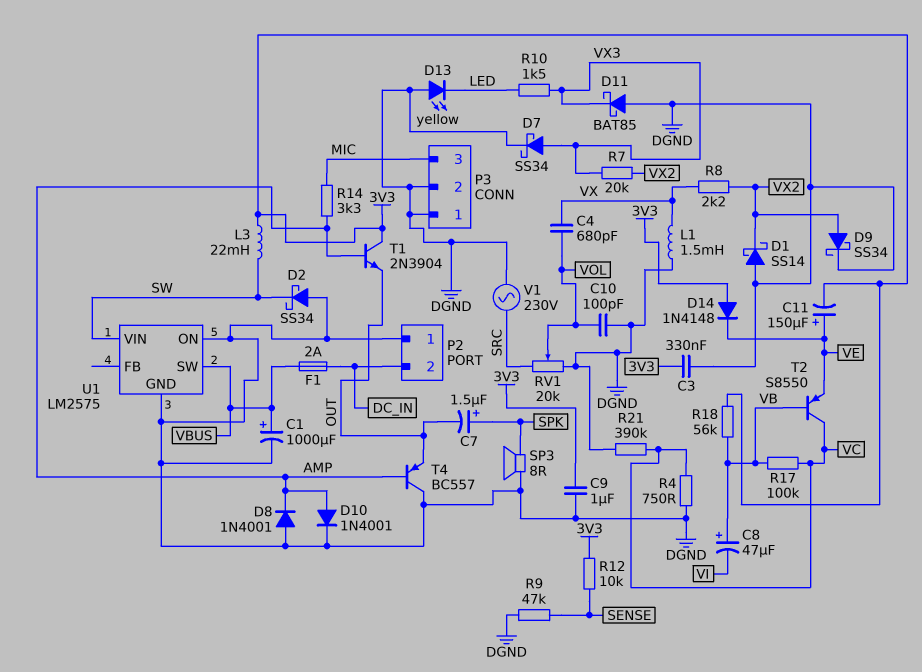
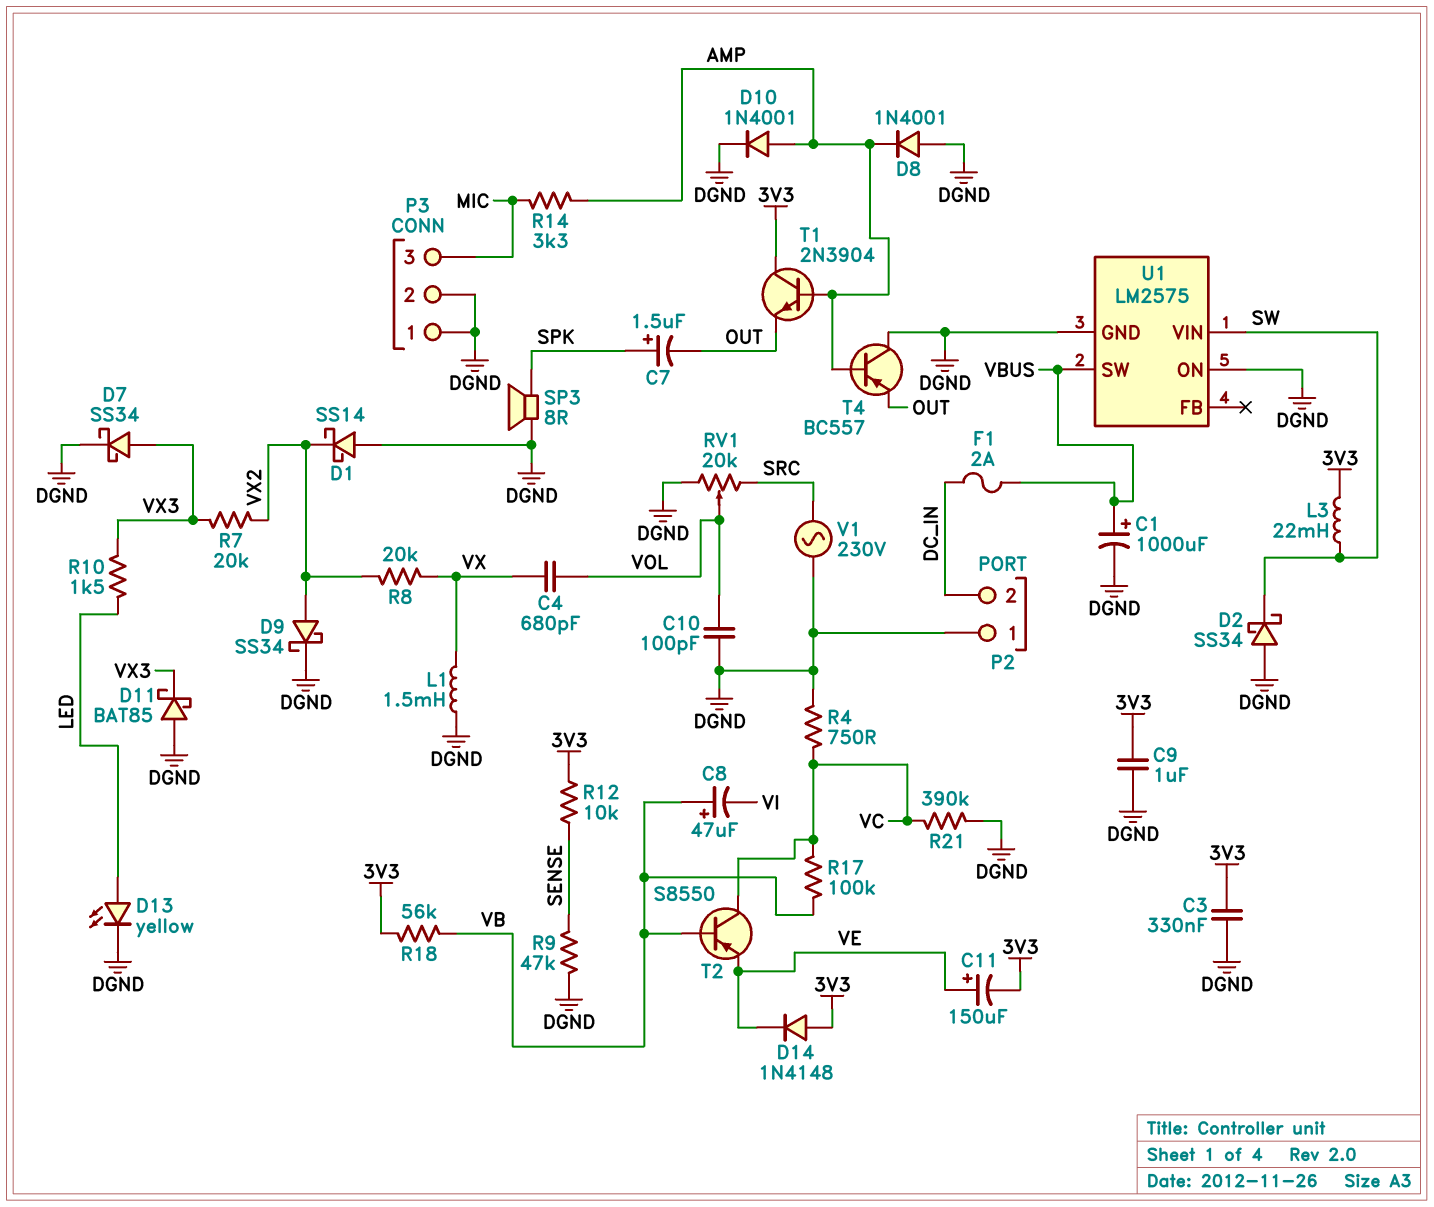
D13: LED yellow (A DGND, K LED) -> LED yellow (A LED, K DGND)
R8: 2.2k (VX, VX2) -> 20k (VX, VX2)

